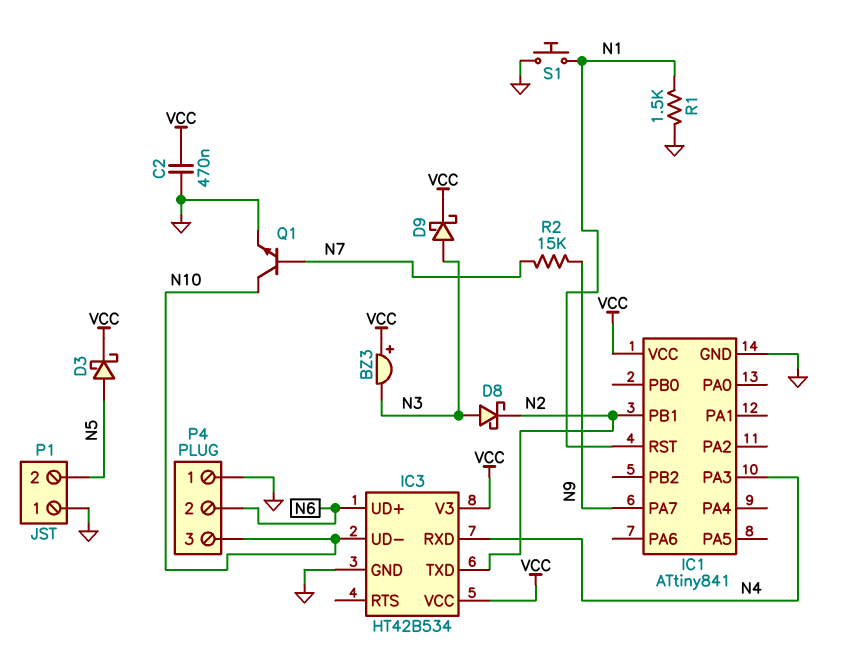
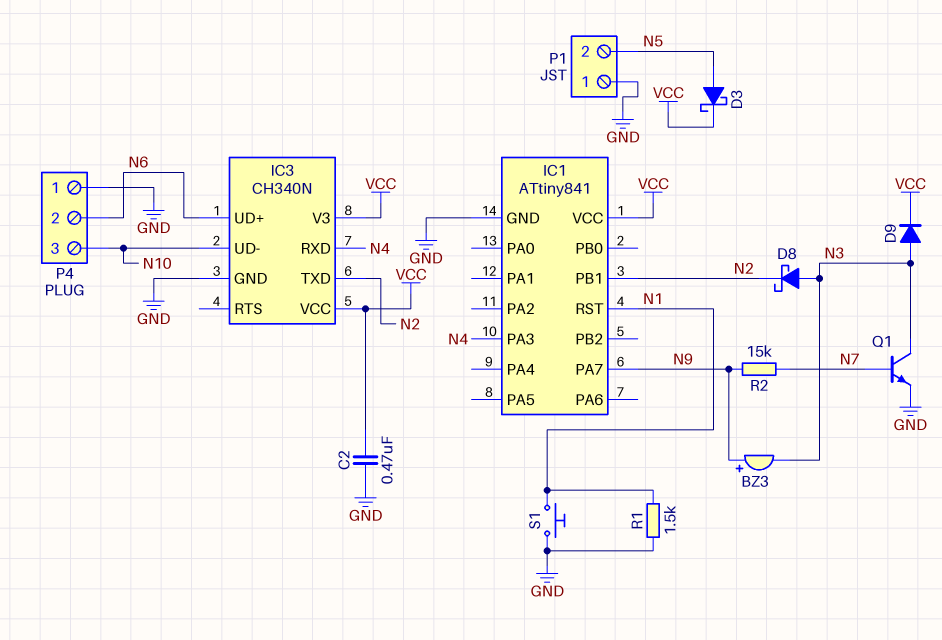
BZ3: buzzer (plus VCC, minus N3) -> buzzer (plus N9, minus N3)
D9: schottky (A N3, K VCC) -> diode (A N3, K VCC)
IC3: HT42B534 -> CH340N
Q1: NPN (B N7, C N10, E GND) -> NPN (B N7, C N3, E GND)

